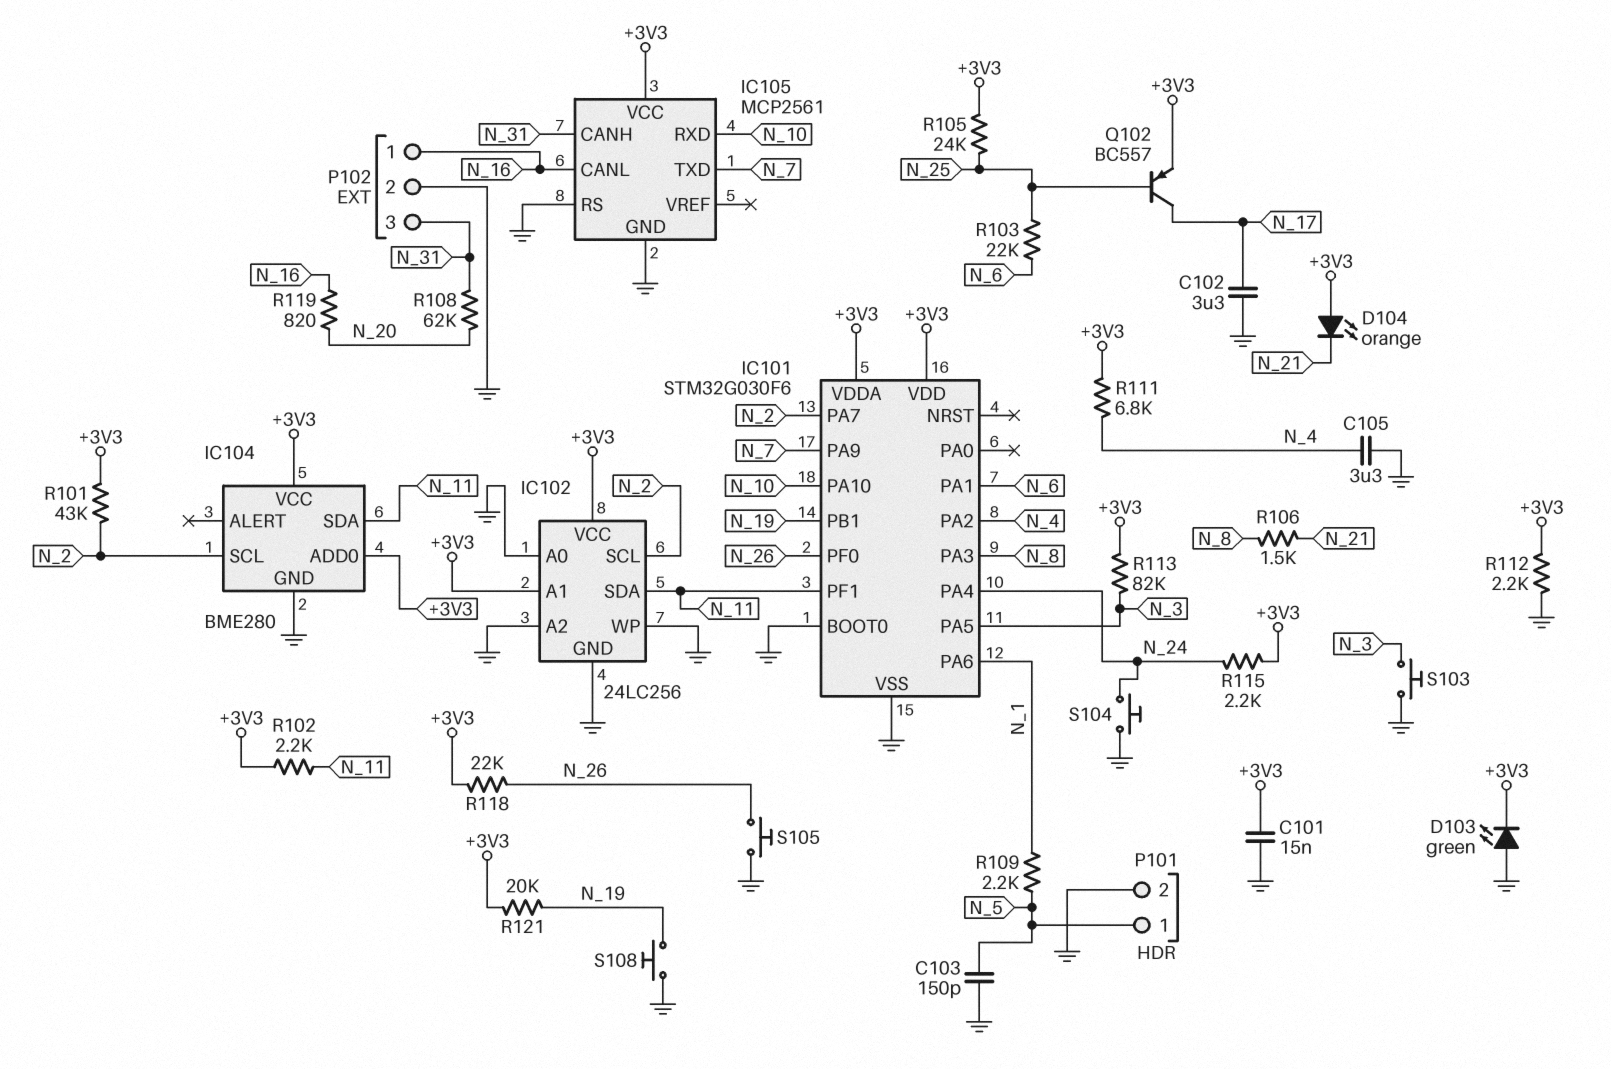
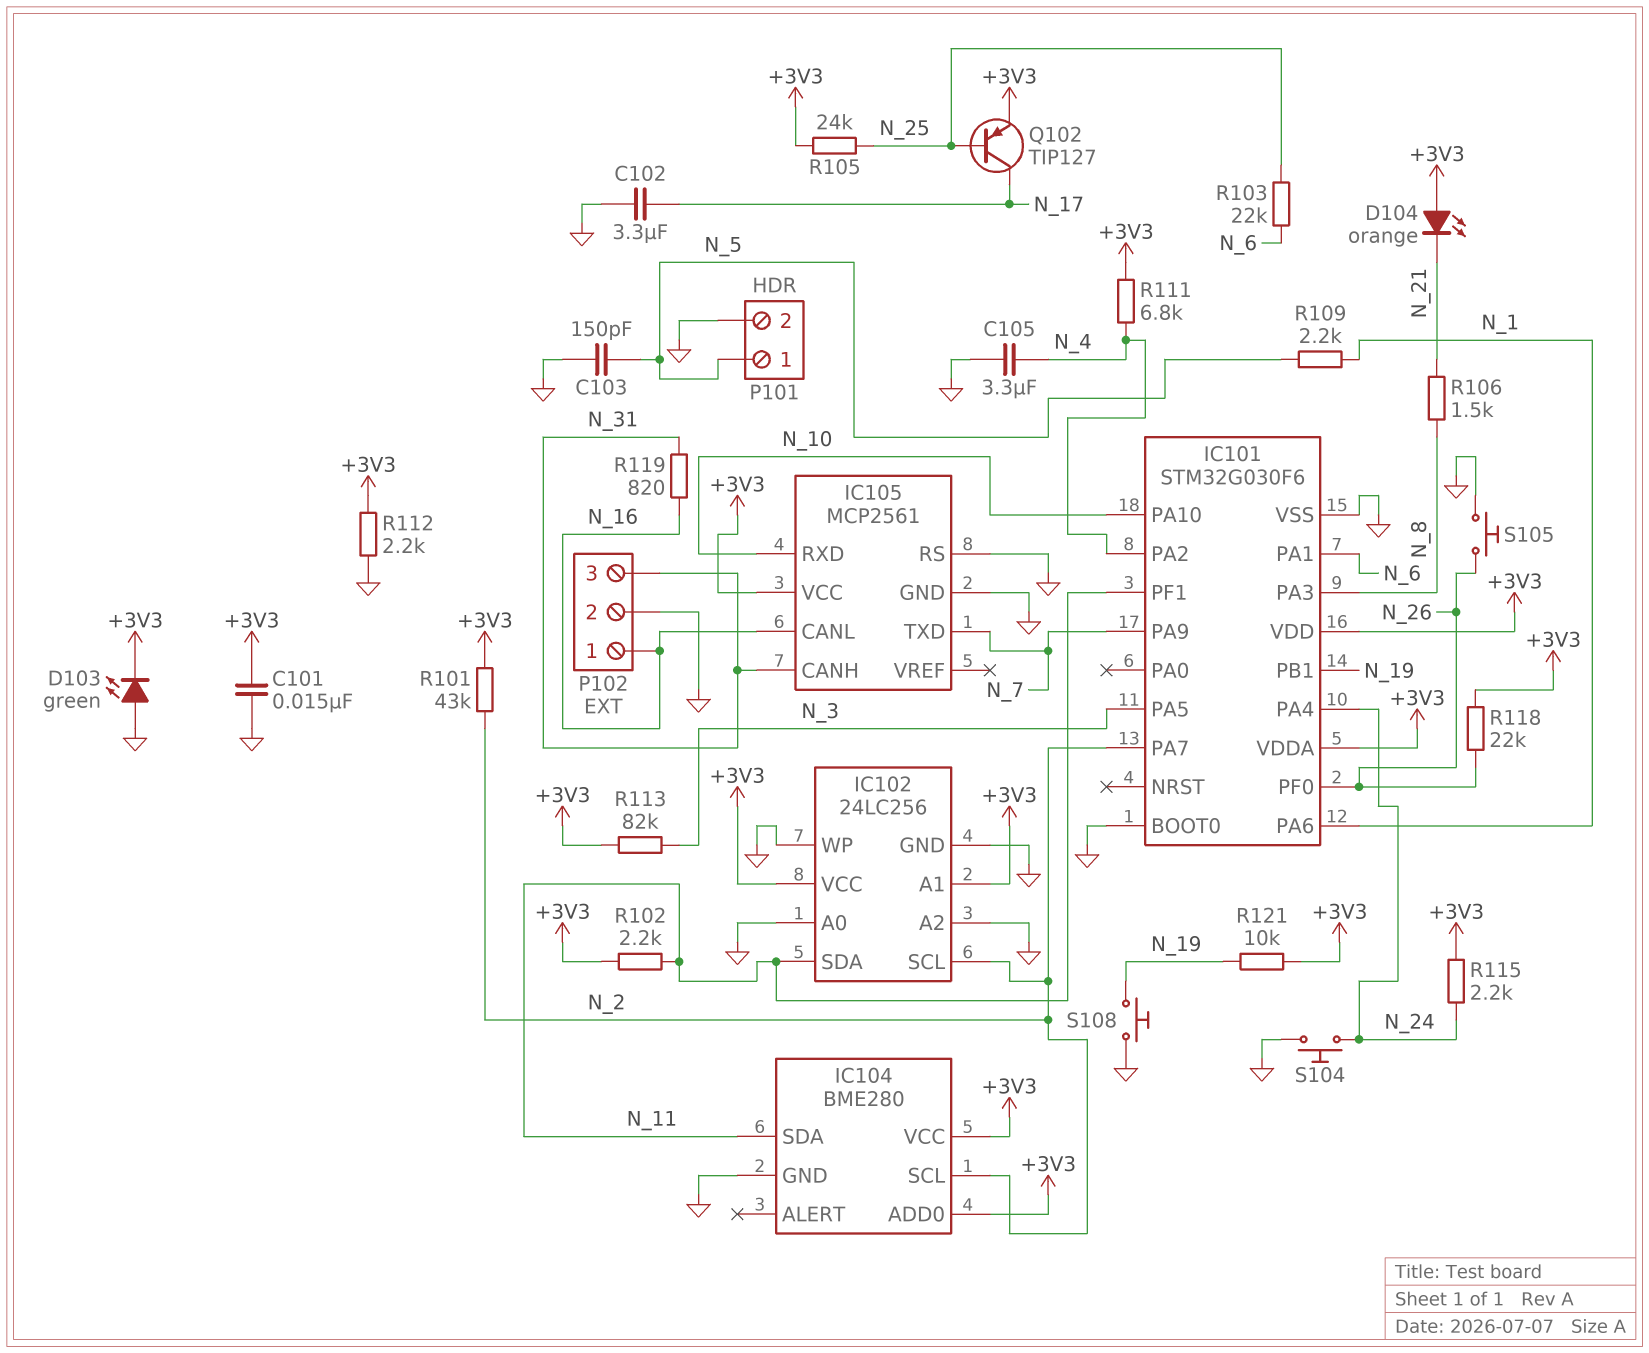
Q102: PNP BC557 (B N_25, C N_17, E +3V3) -> PNP TIP127 (B N_25, C N_17, E +3V3)
R108: 62k (N_20, N_31) -> none
R119: 820 (N_16, N_20) -> 820 (N_16, N_31)
R121: 20k (+3V3, N_19) -> 10k (+3V3, N_19)
S103: button (GND, N_3) -> none

